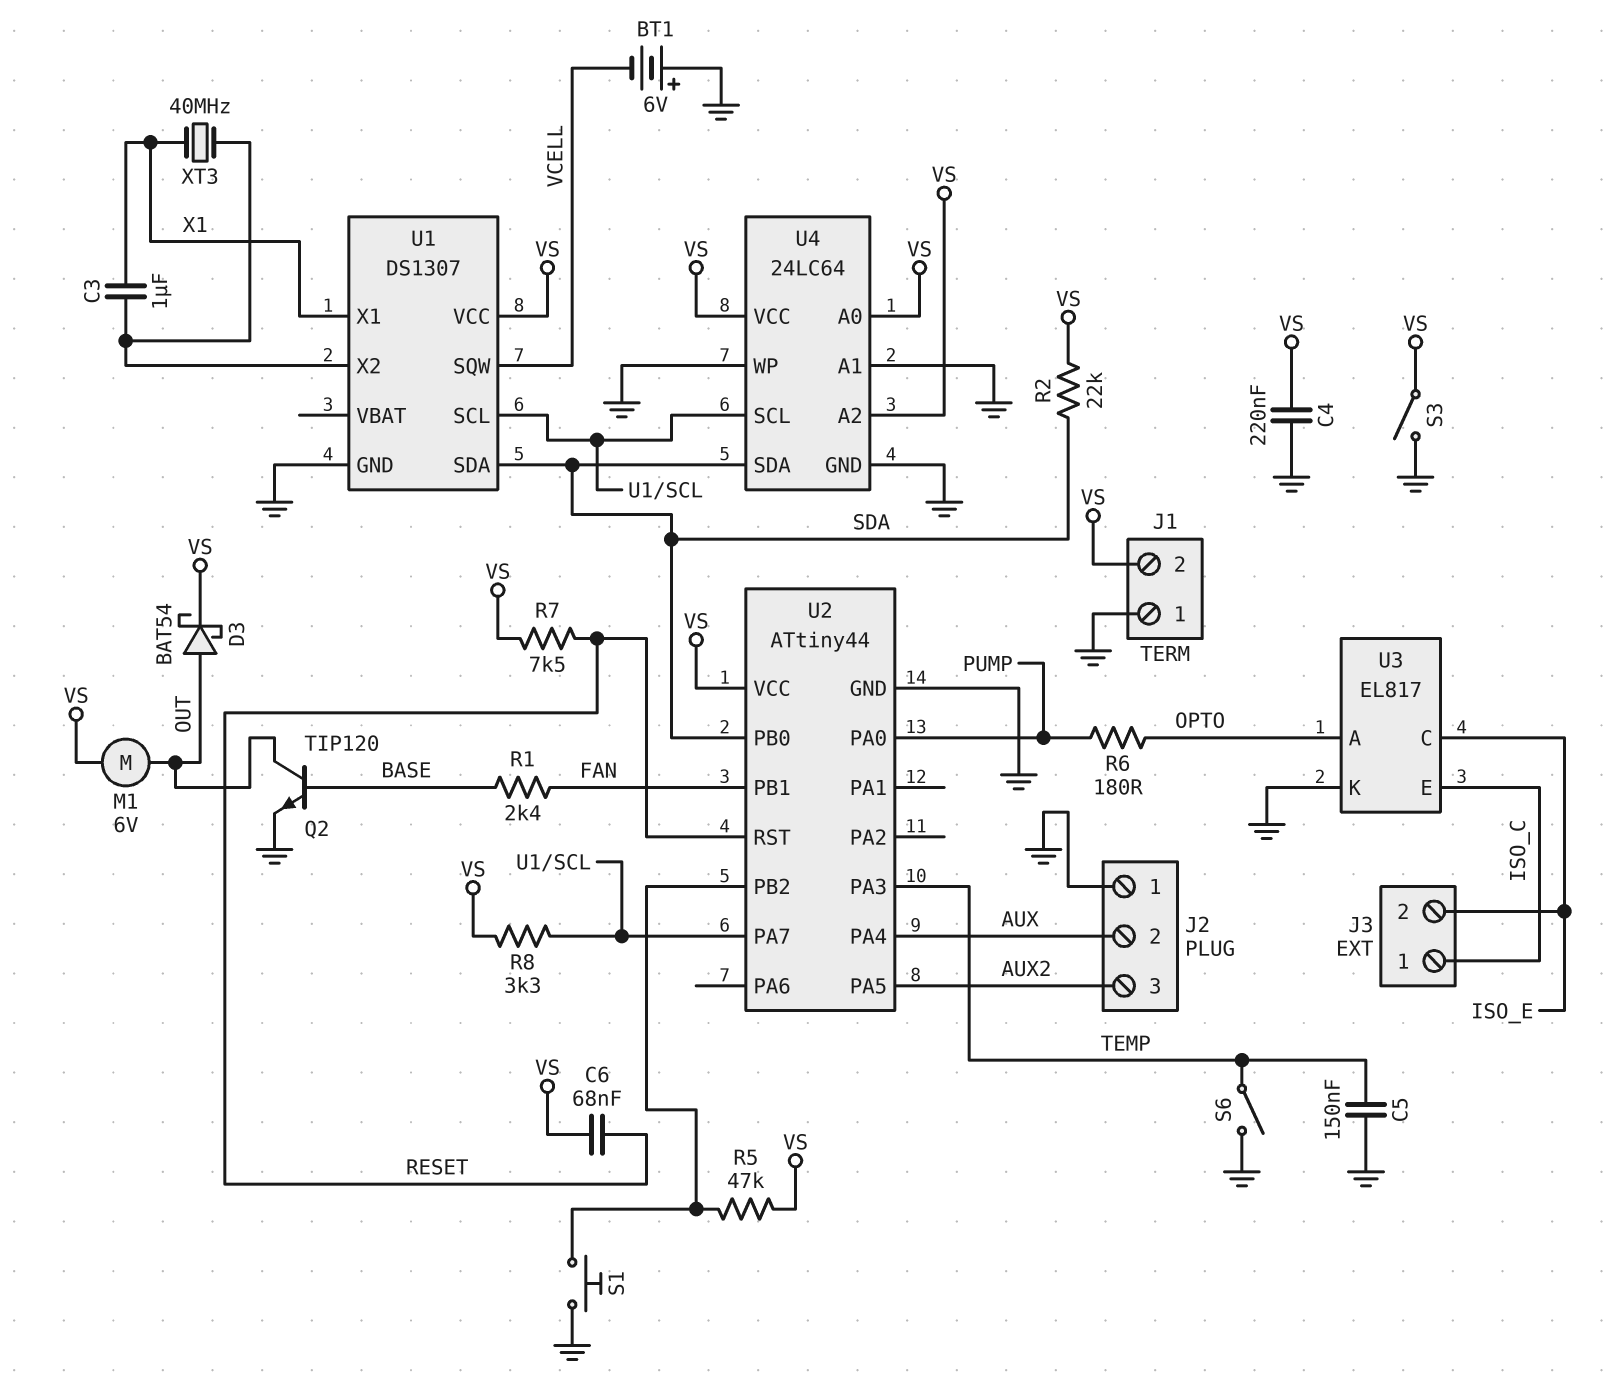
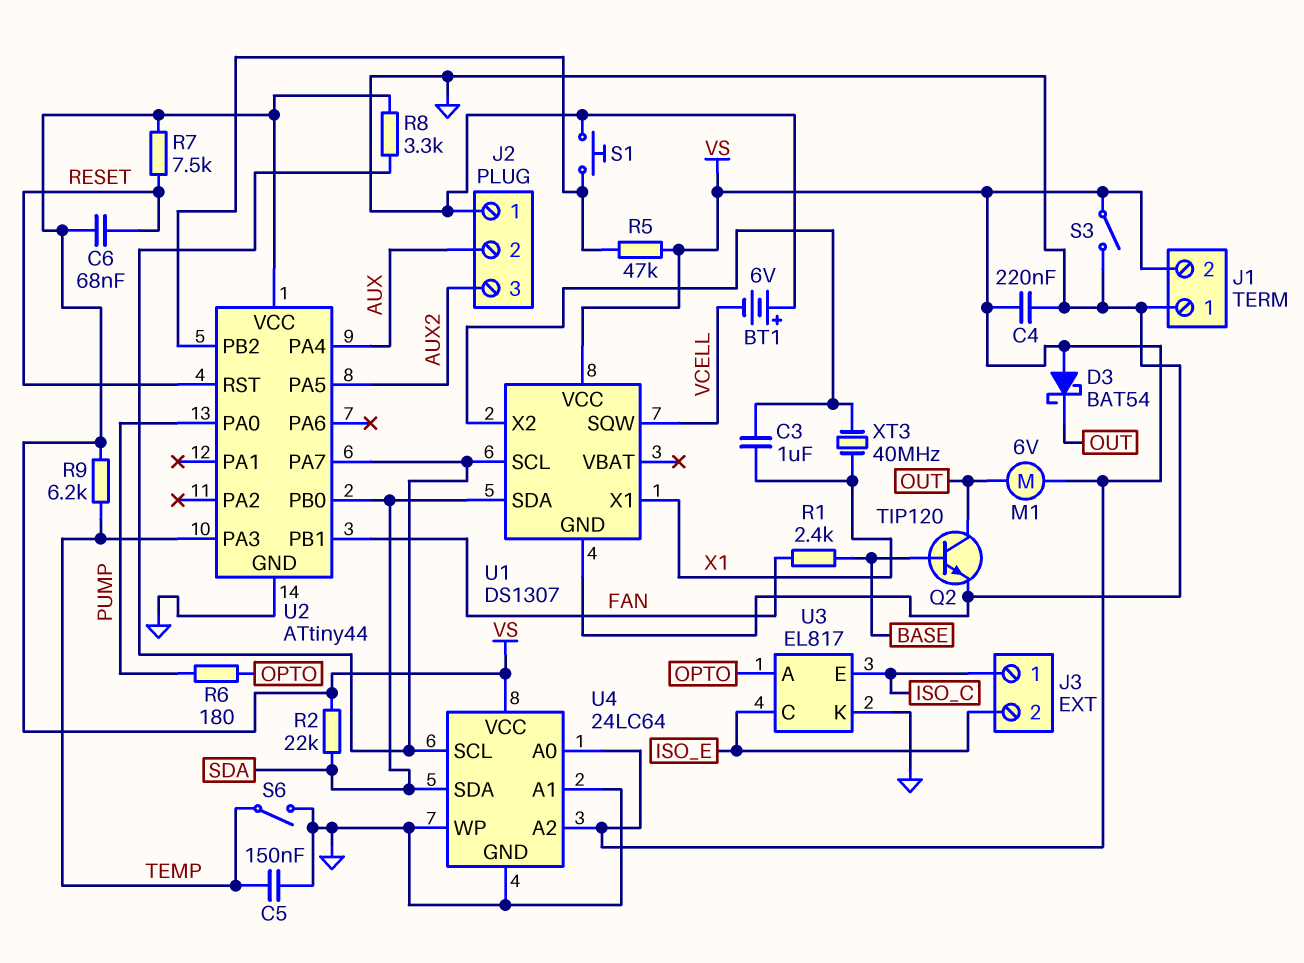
D3: schottky BAT54 (A OUT, K VS) -> schottky BAT54 (A VS, K OUT)
R9: none -> 6.2k (TEMP, VS)

